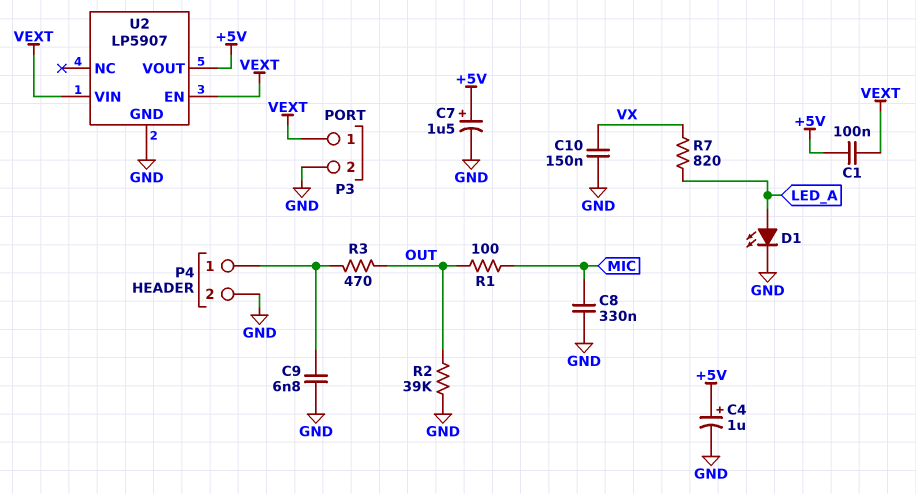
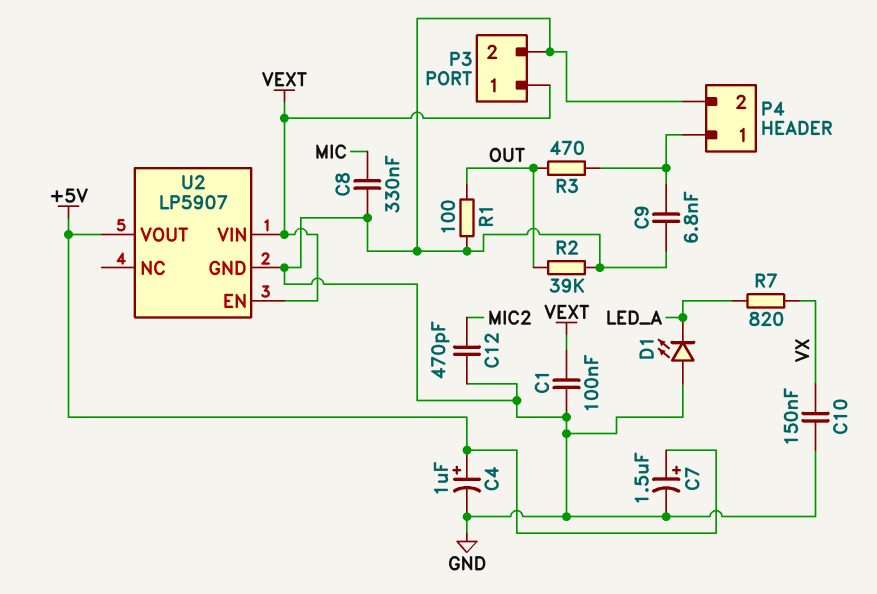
C1: 100nF (+5V, VEXT) -> 100nF (GND, VEXT)
C12: none -> 470pF (GND, MIC2)
D1: LED (A LED_A, K GND) -> LED (A GND, K LED_A)
R1: 100 (MIC, OUT) -> 100 (GND, OUT)

